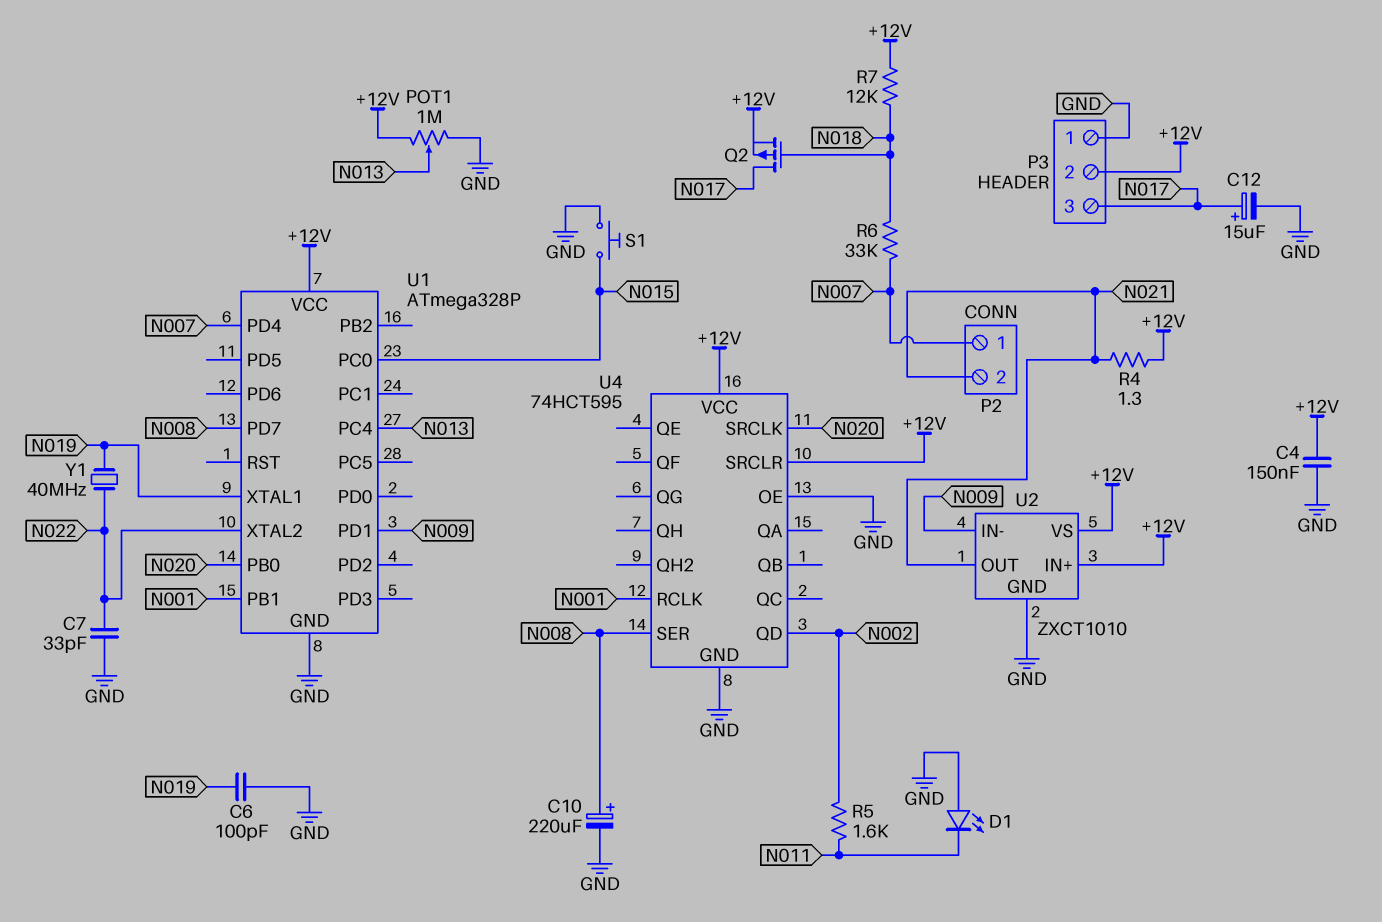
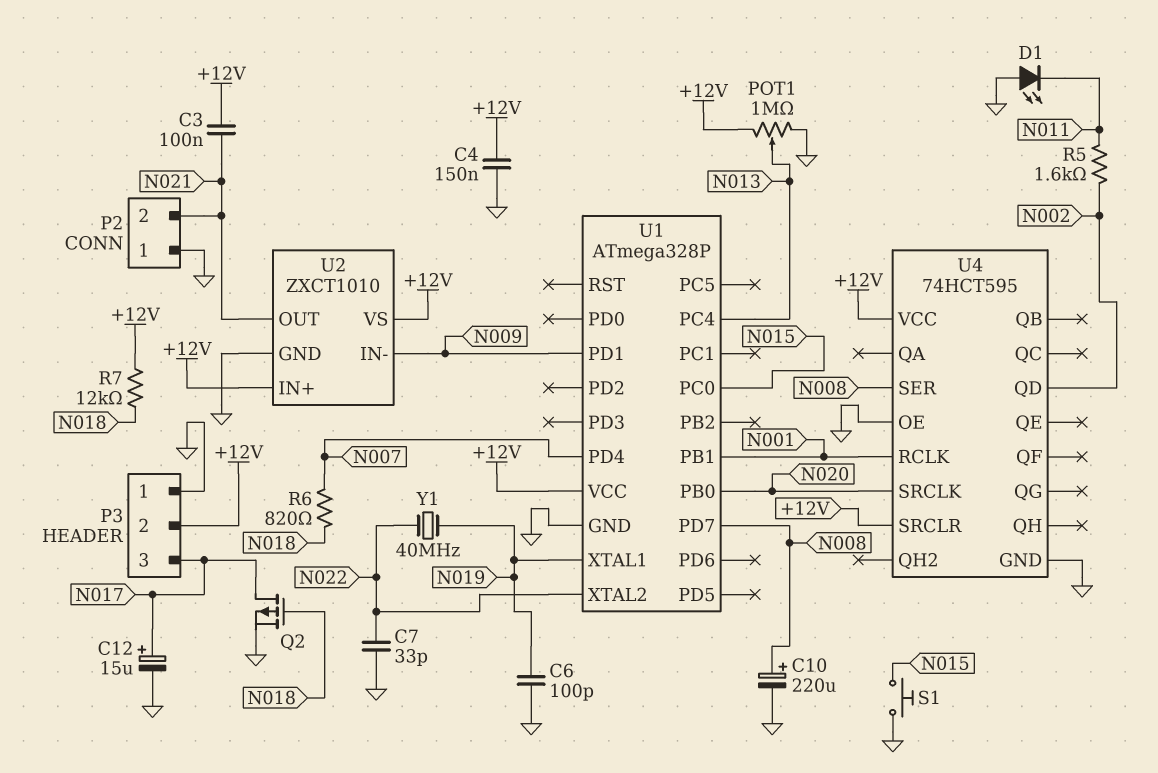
C3: none -> 100nF (+12V, N021)
P2 pin 1: N007 -> GND
Q2: PMOS (G N018, D N017, S +12V) -> PMOS (G N018, D N017, S GND)
R4: 1.3 (+12V, N021) -> none
R6: 33k (N007, N018) -> 820 (N007, N018)

